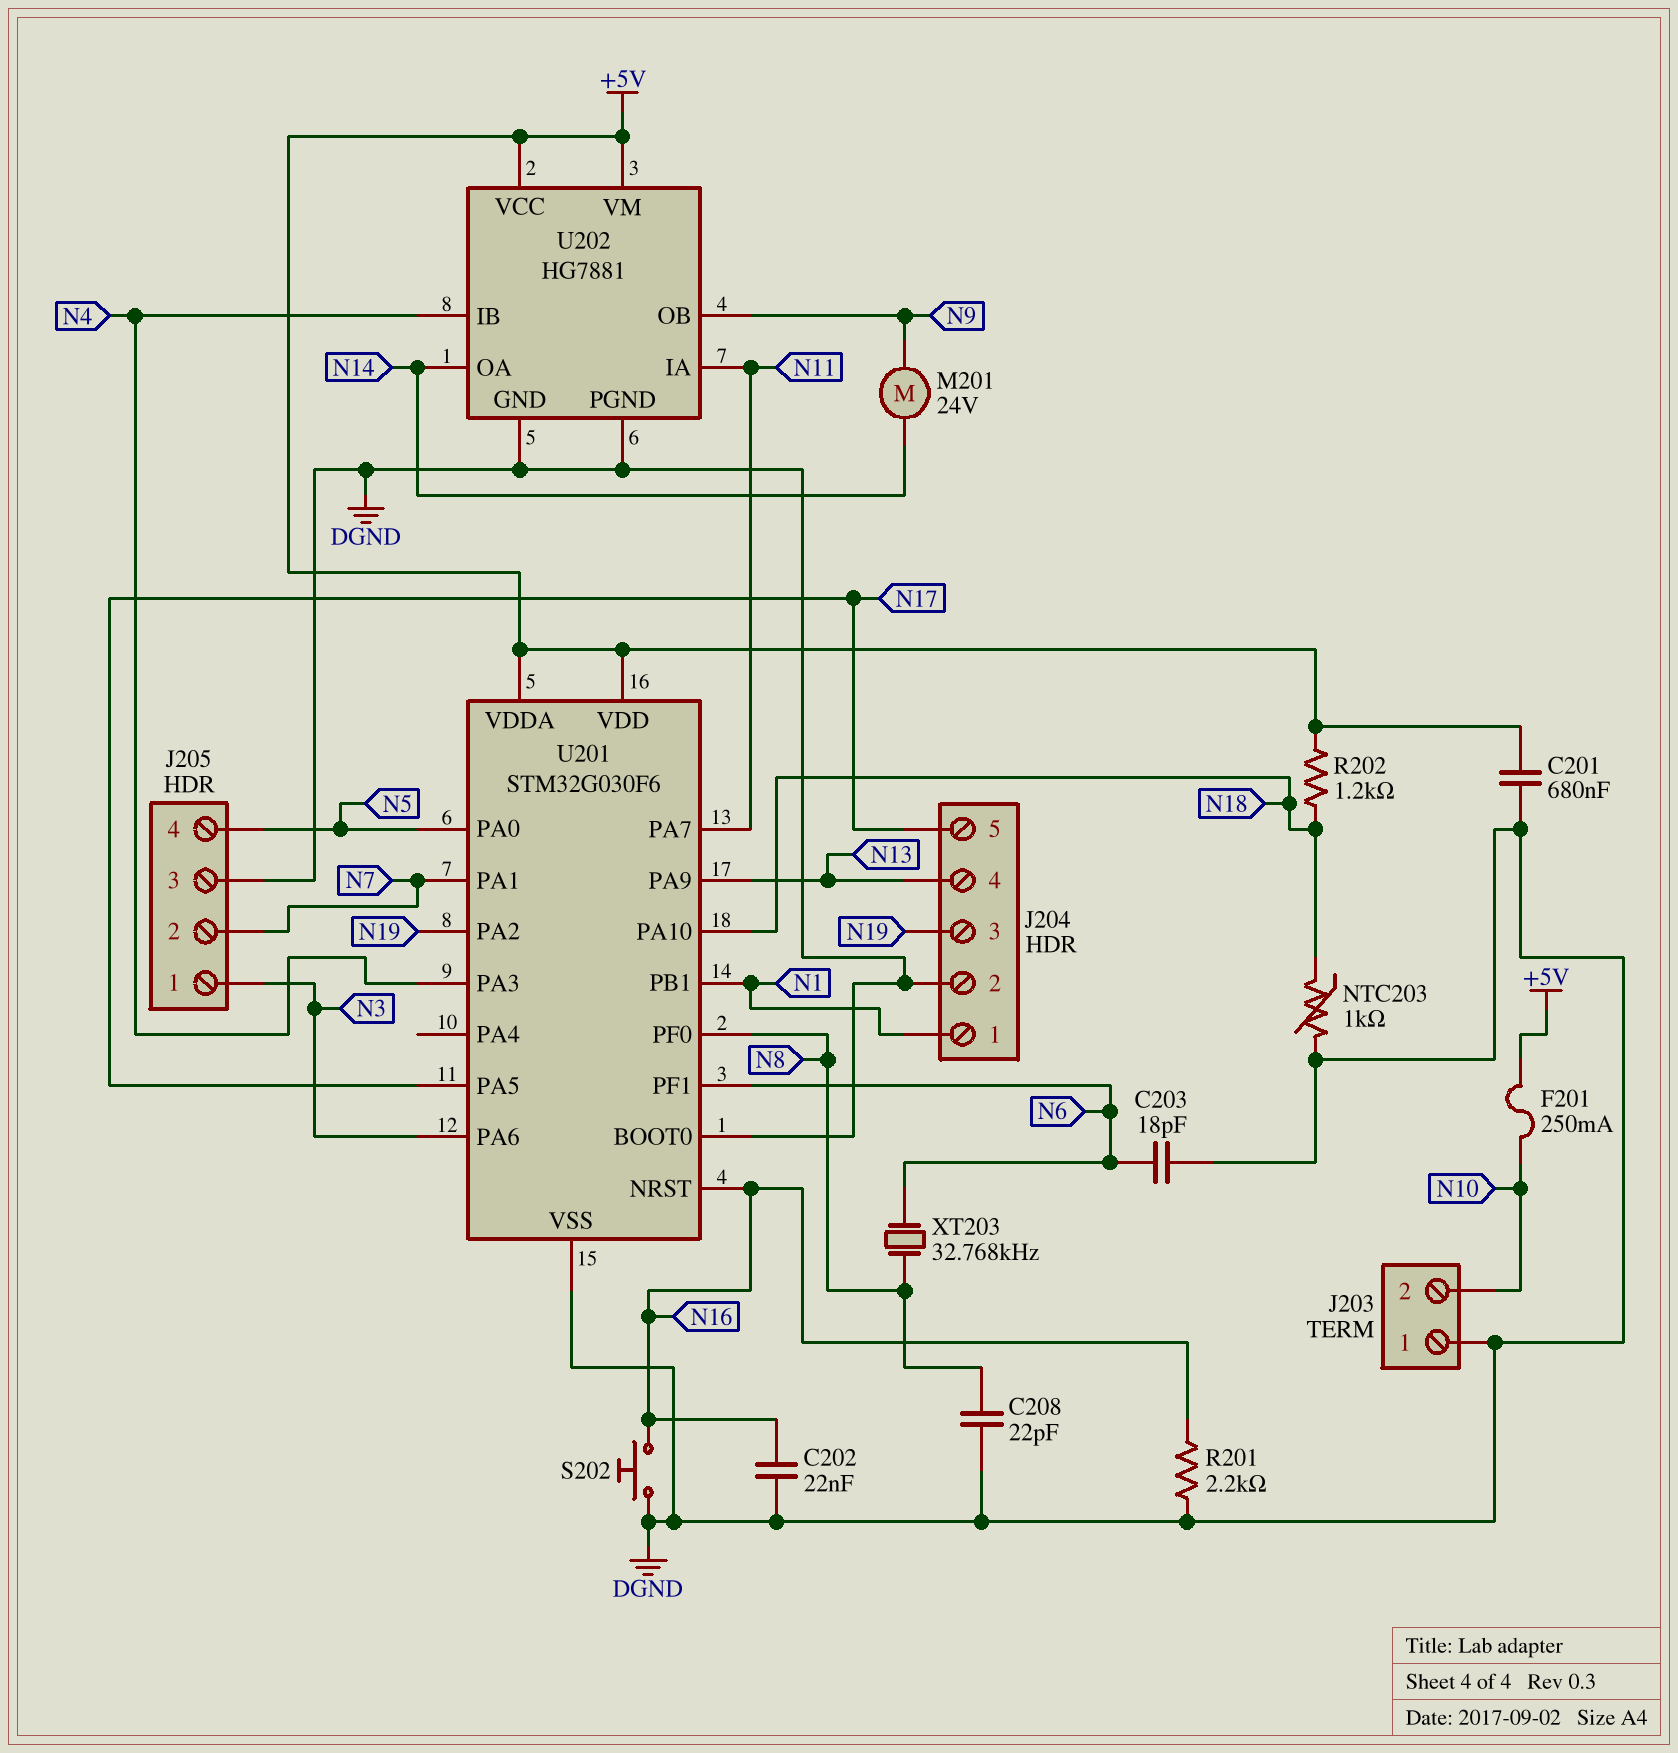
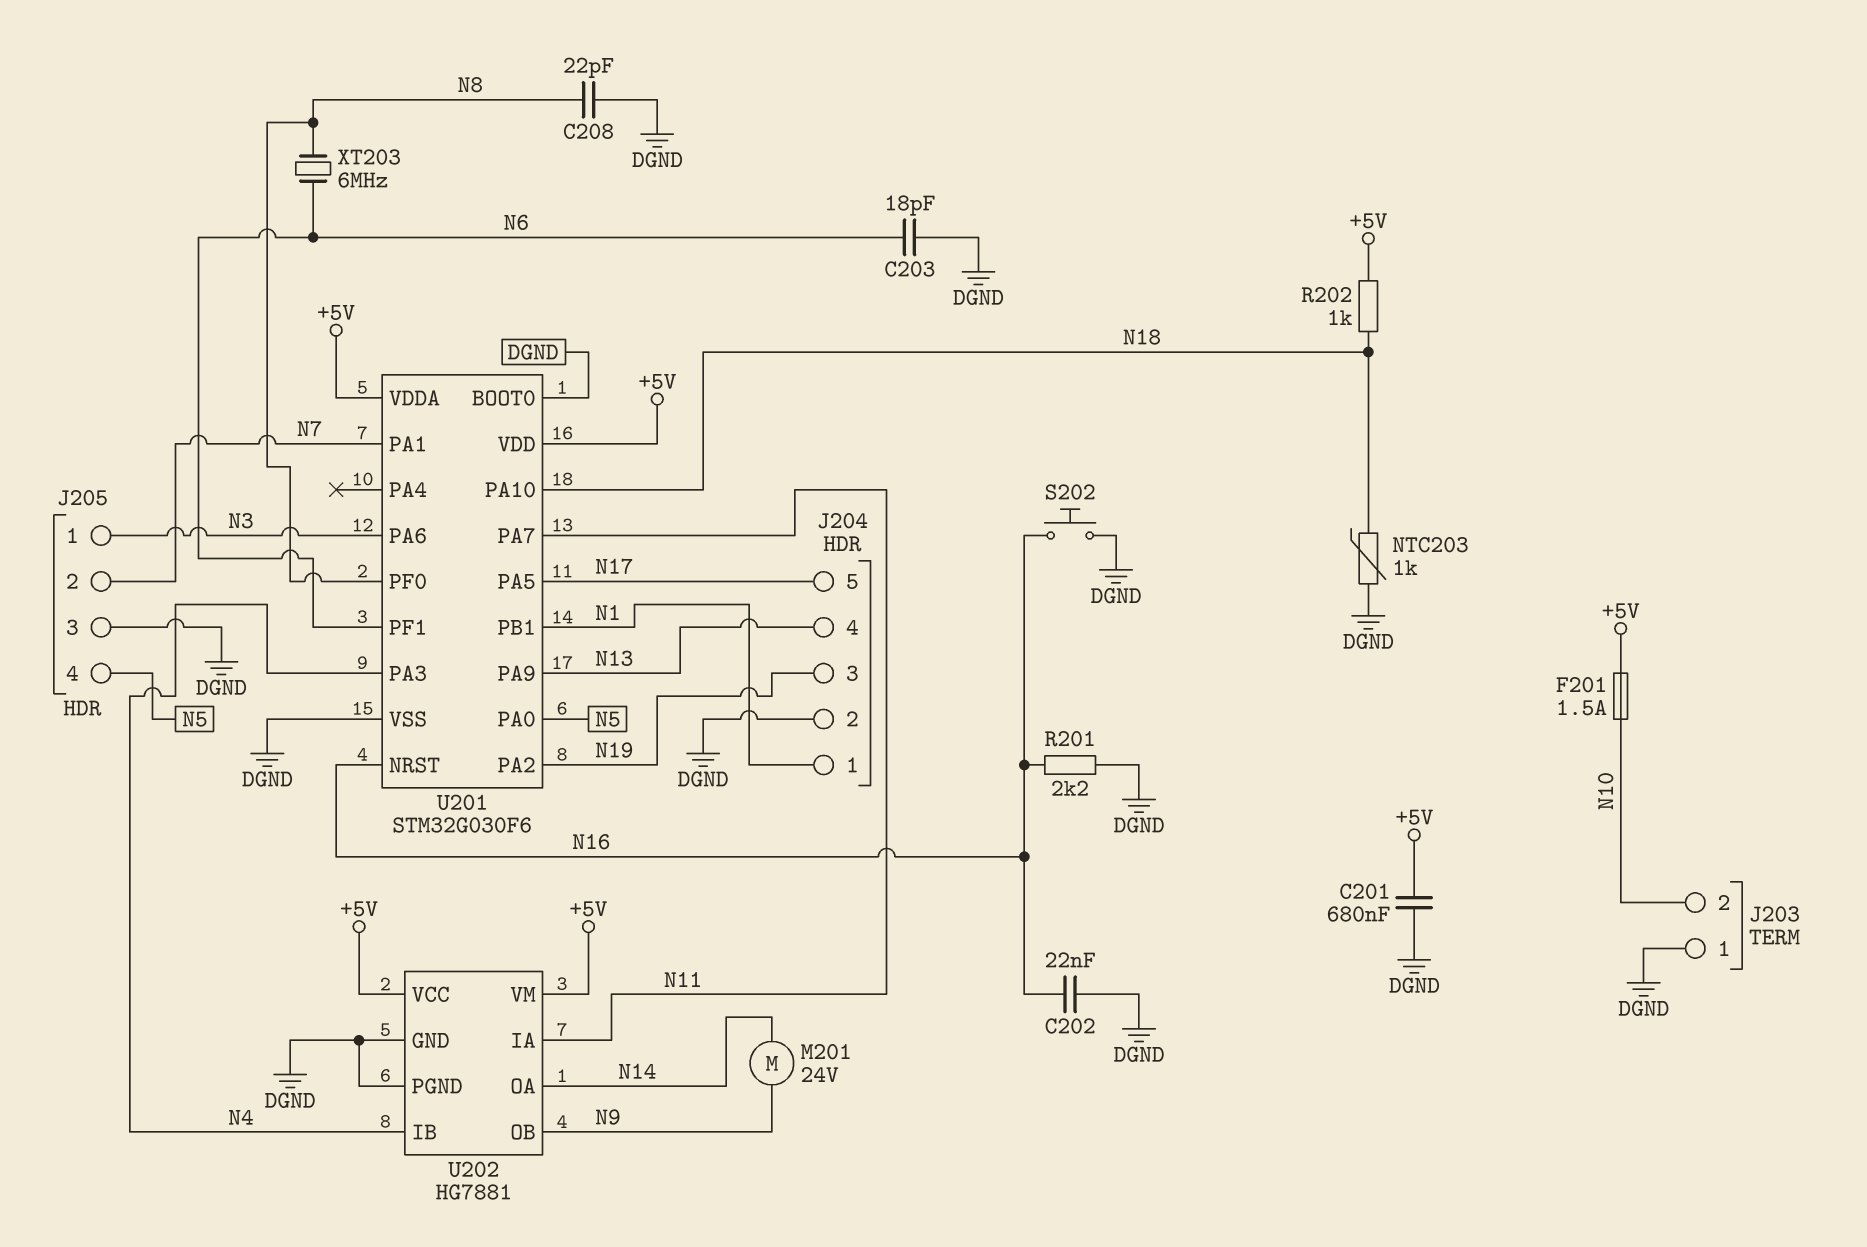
F201: 250mA (+5V, N10) -> 1.5A (+5V, N10)
R202: 1.2k (+5V, N18) -> 1k (+5V, N18)
XT203: 32.768kHz (N6, N8) -> 6MHz (N6, N8)

